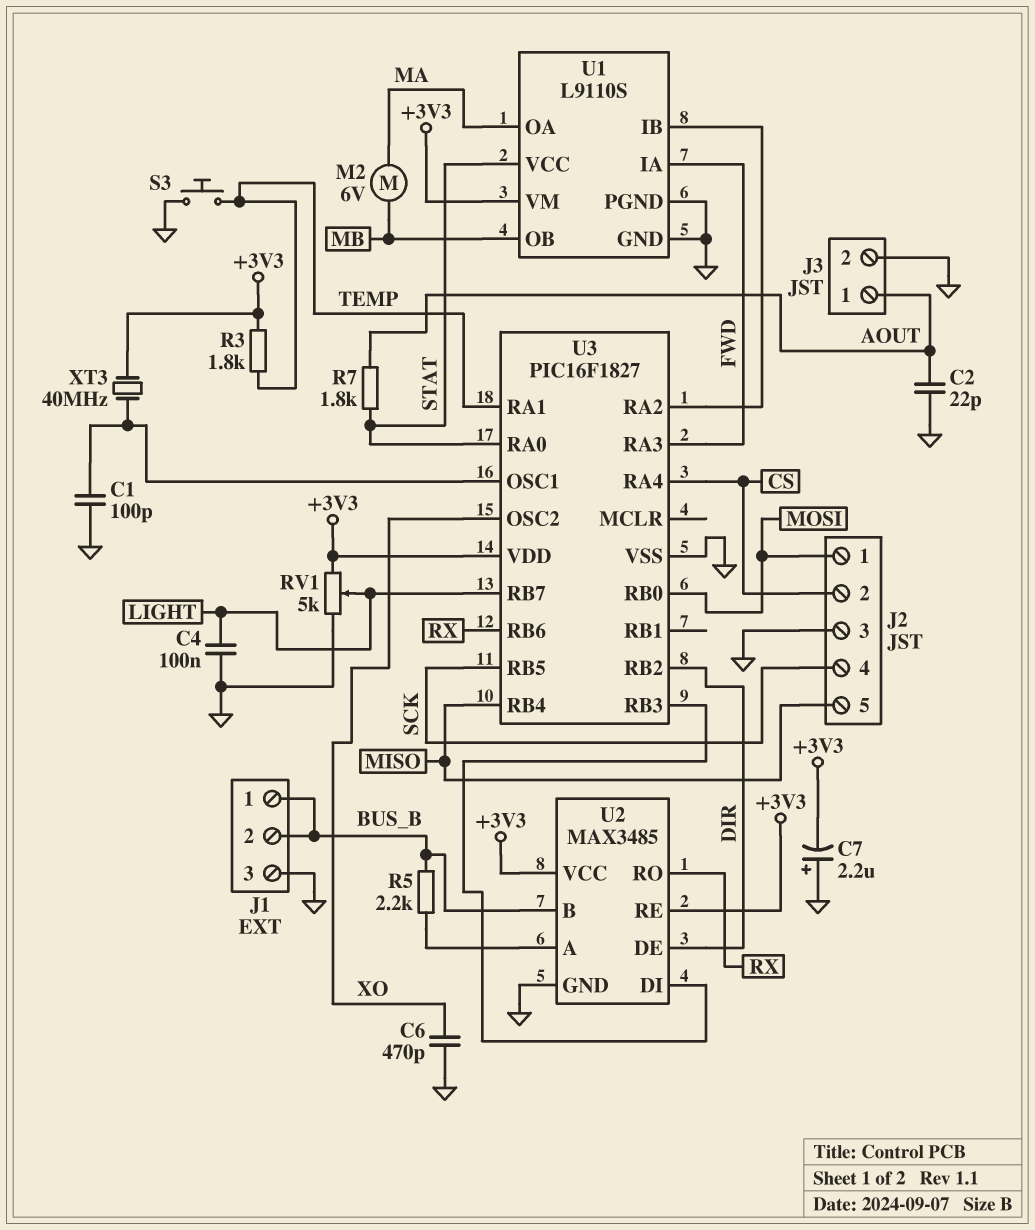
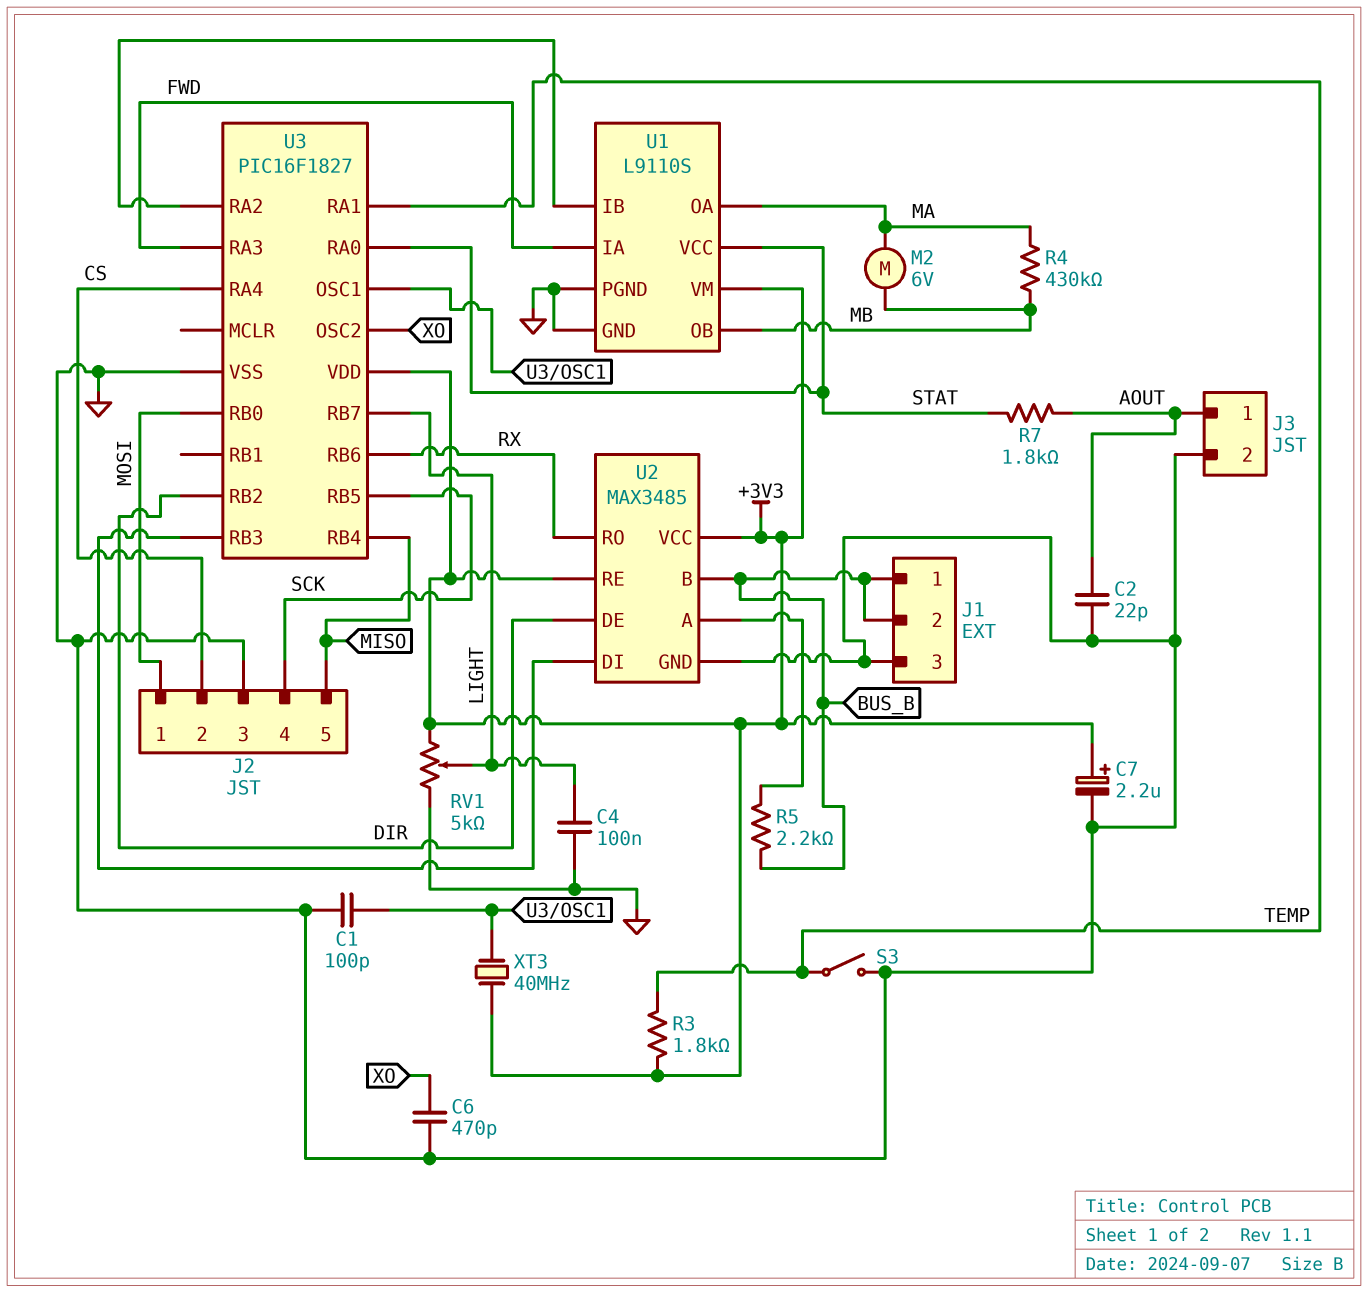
C7: 2.2uF (plus GND, minus +3V3) -> 2.2uF (plus +3V3, minus GND)
R4: none -> 430k (MA, MB)
S3: button (GND, TEMP) -> switch (GND, TEMP)

